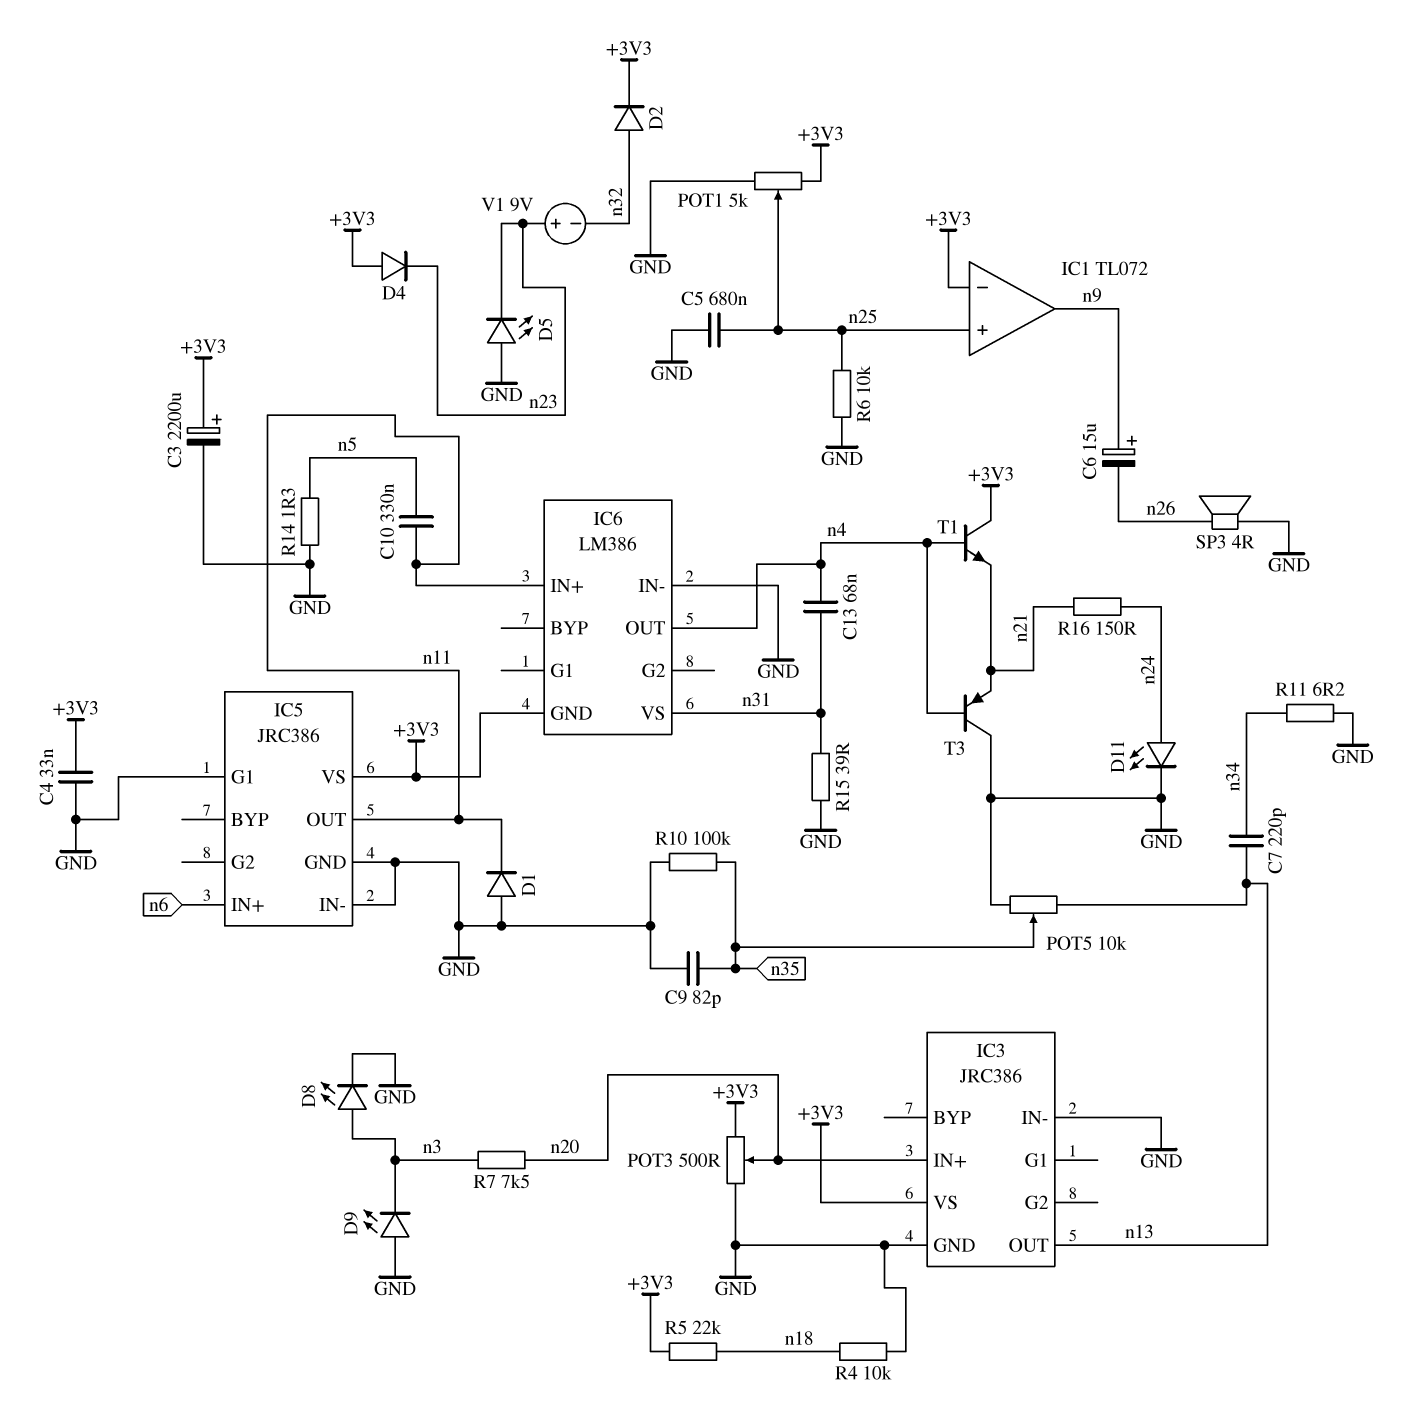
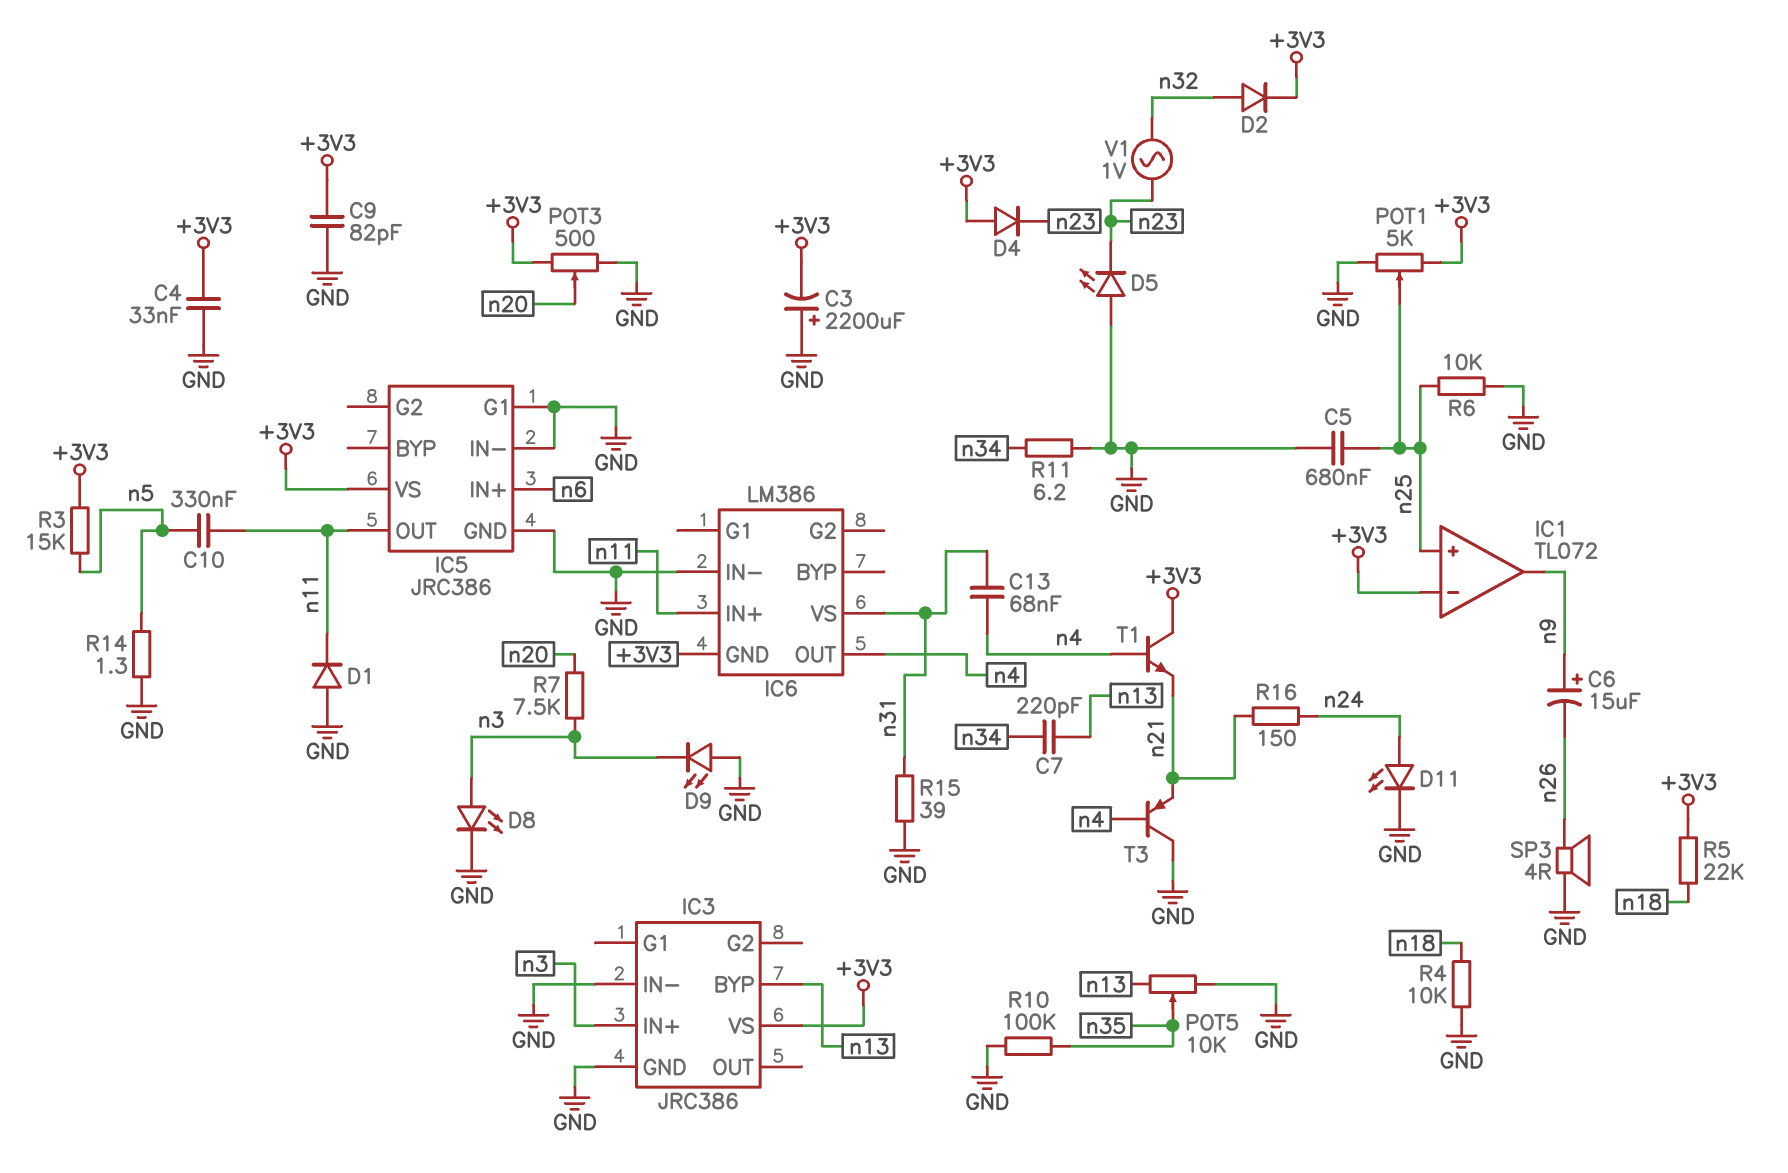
C3: 2200uF (plus +3V3, minus GND) -> 2200uF (plus GND, minus +3V3)
C9: 82pF (GND, n35) -> 82pF (+3V3, GND)
IC3 pin BYP: none -> n13
IC3 pin IN+: n20 -> n3
IC3 pin OUT: n13 -> none
R3: none -> 15k (+3V3, n5)
V1: 9V (plus n23, minus n32) -> AC 1V (n23, n32)

